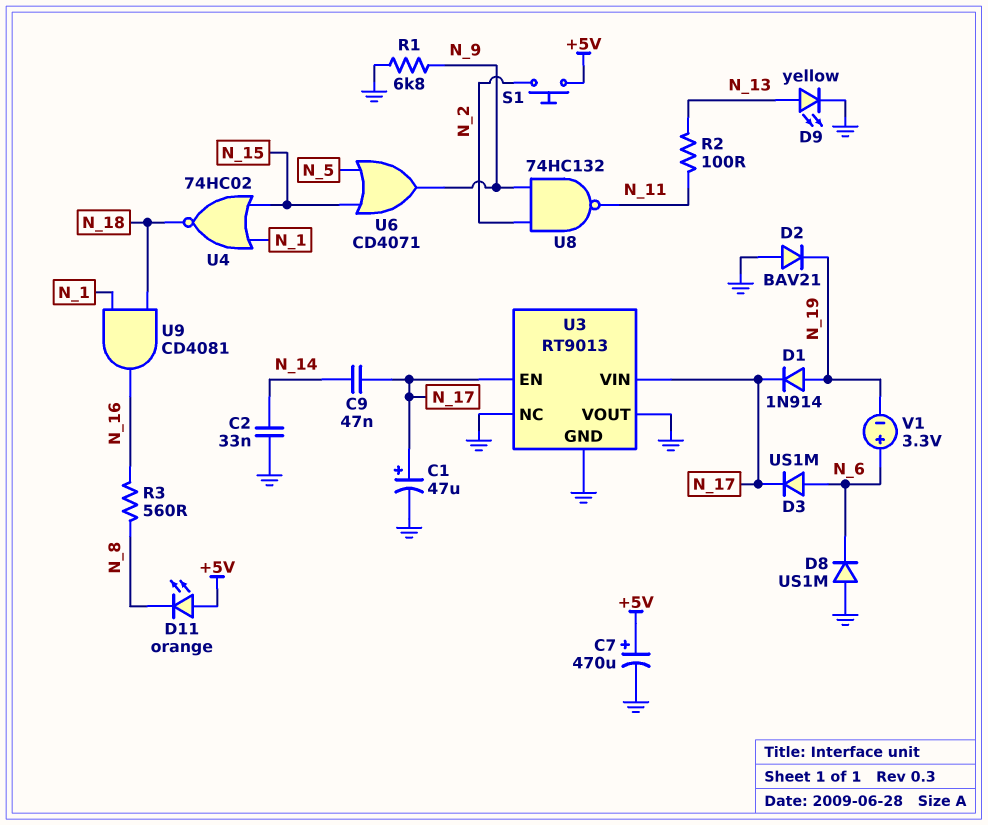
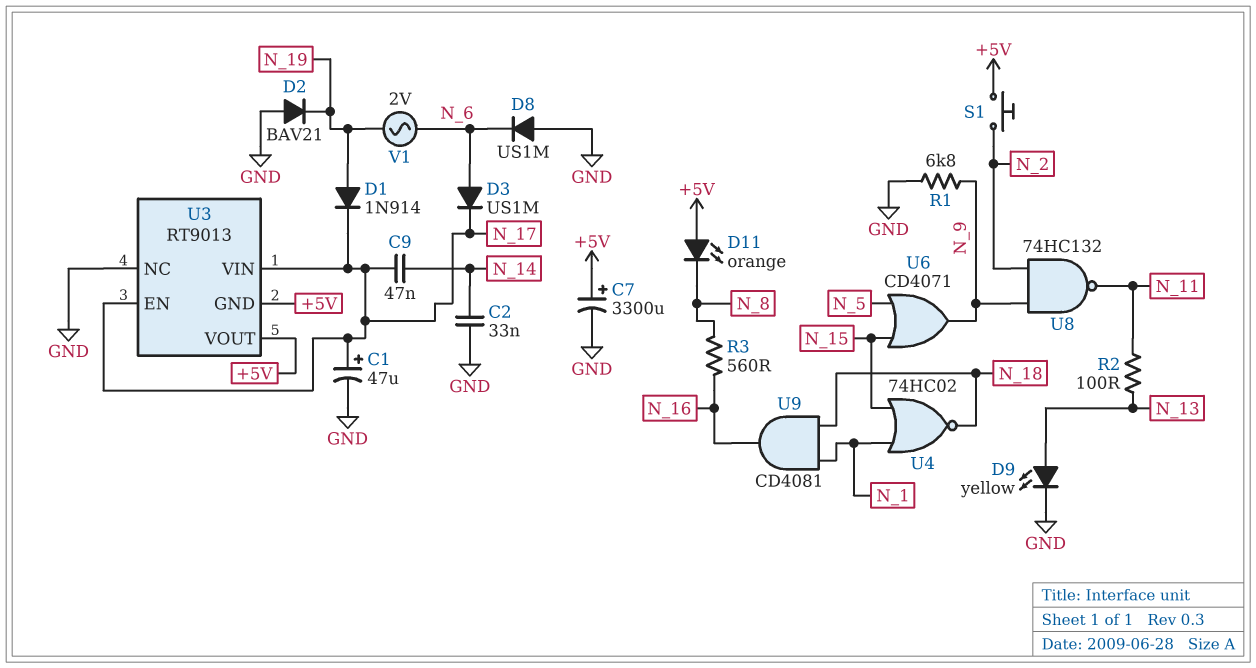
C7: 470uF (plus +5V, minus GND) -> 3300uF (plus +5V, minus GND)
U3 pin GND: GND -> +5V
U3 pin VOUT: GND -> +5V
V1: 3.3V (plus N_6, minus N_19) -> AC 2V (N_6, N_19)

